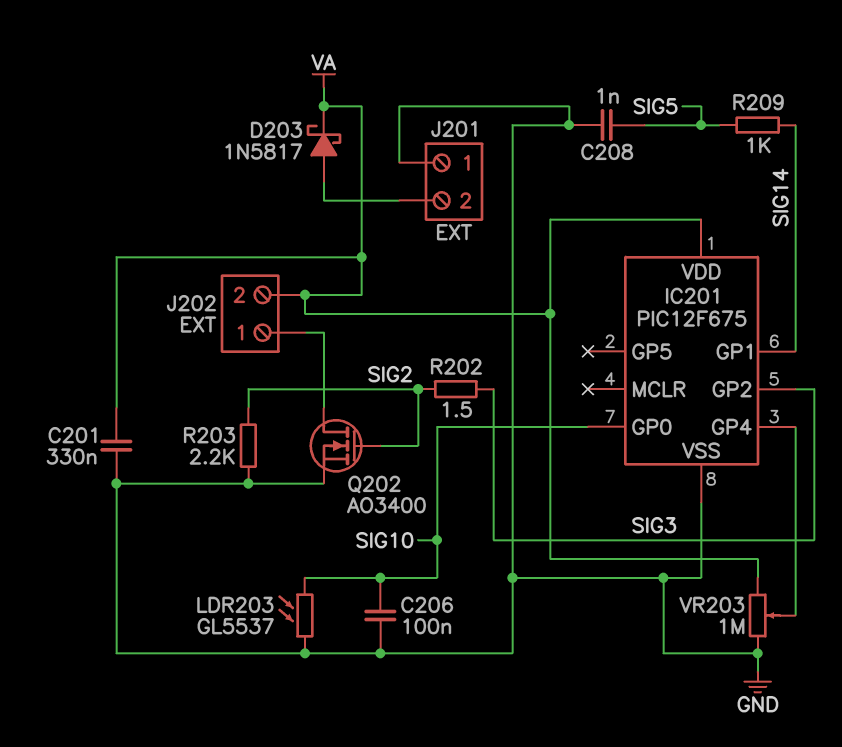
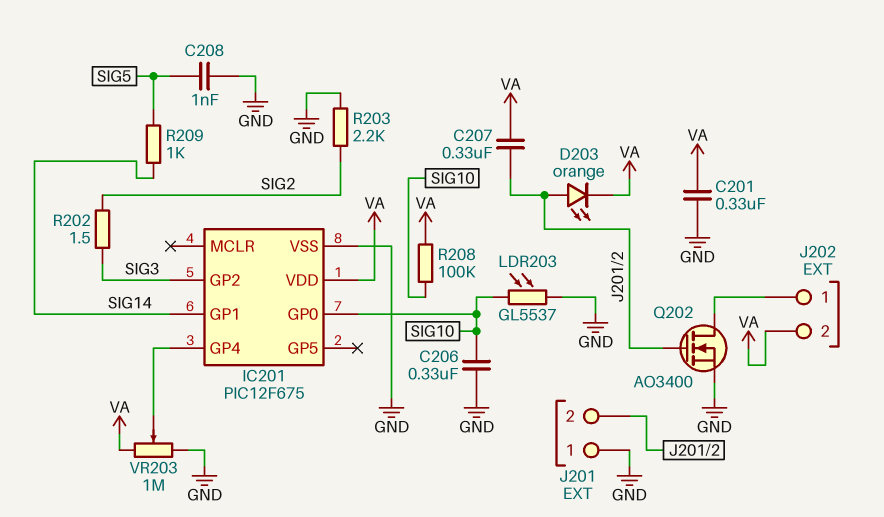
C206: 100nF (GND, SIG10) -> 330nF (GND, SIG10)
C207: none -> 330nF (J201/2, VA)
D203: schottky 1N5817 (A J201/2, K VA) -> LED orange (A J201/2, K VA)
Q202: NMOS AO3400 (G SIG2, D J202/1, S GND) -> NMOS AO3400 (G J201/2, D J202/1, S GND)
R208: none -> 100k (SIG10, VA)

